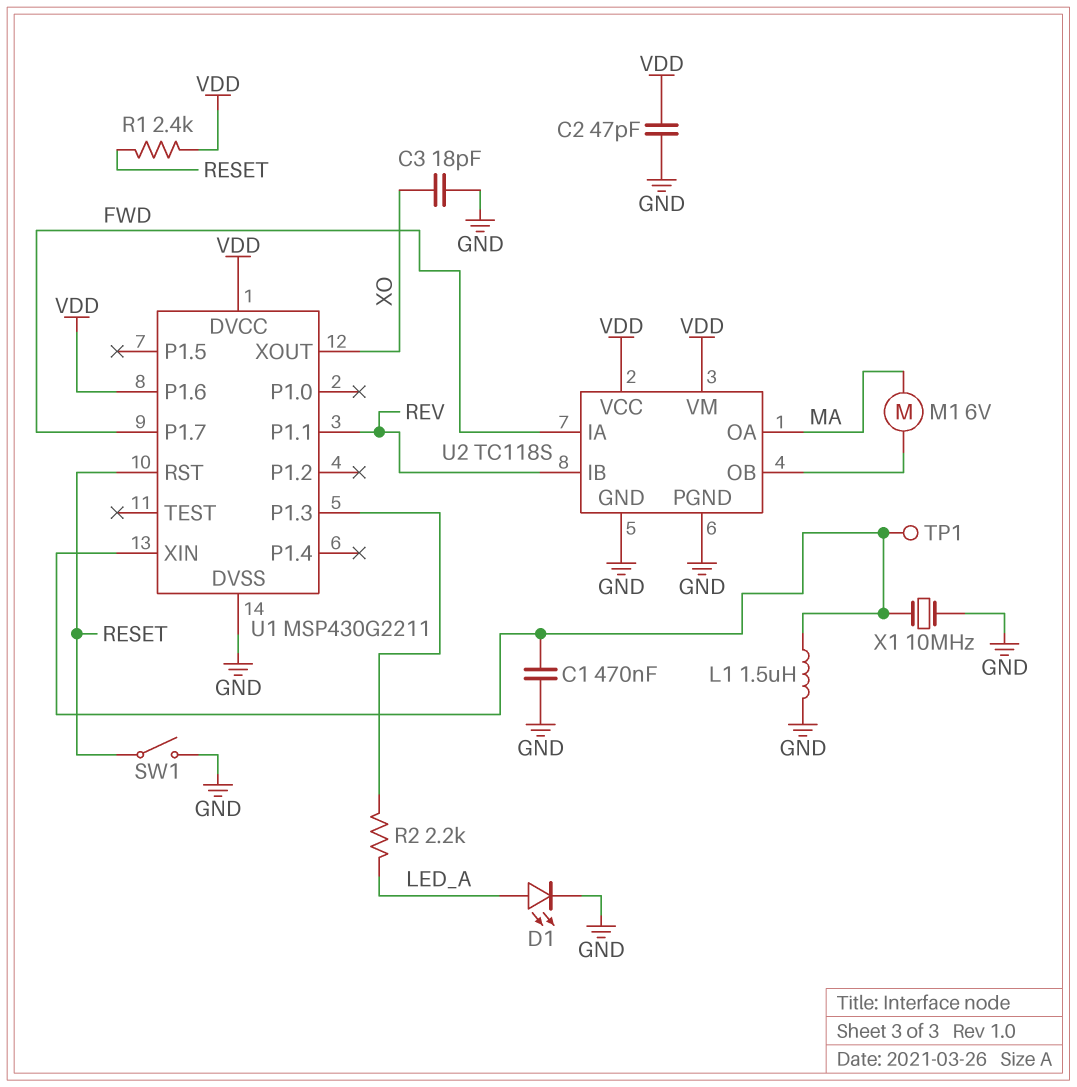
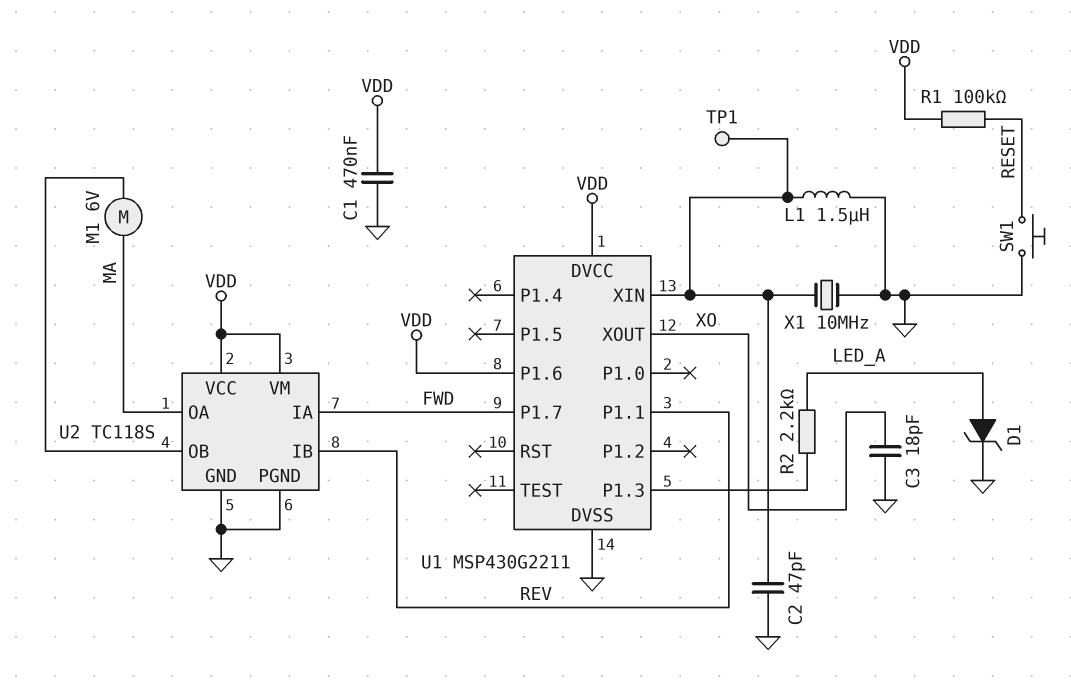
C1: 470nF (GND, U1/XIN) -> 470nF (GND, VDD)
C2: 47pF (GND, VDD) -> 47pF (GND, U1/XIN)
D1: LED (A LED_A, K GND) -> zener (A LED_A, K GND)
R1: 2.4k (RESET, VDD) -> 100k (RESET, VDD)
SW1: switch (GND, RESET) -> button (GND, RESET)
U1 pin RST: RESET -> none

